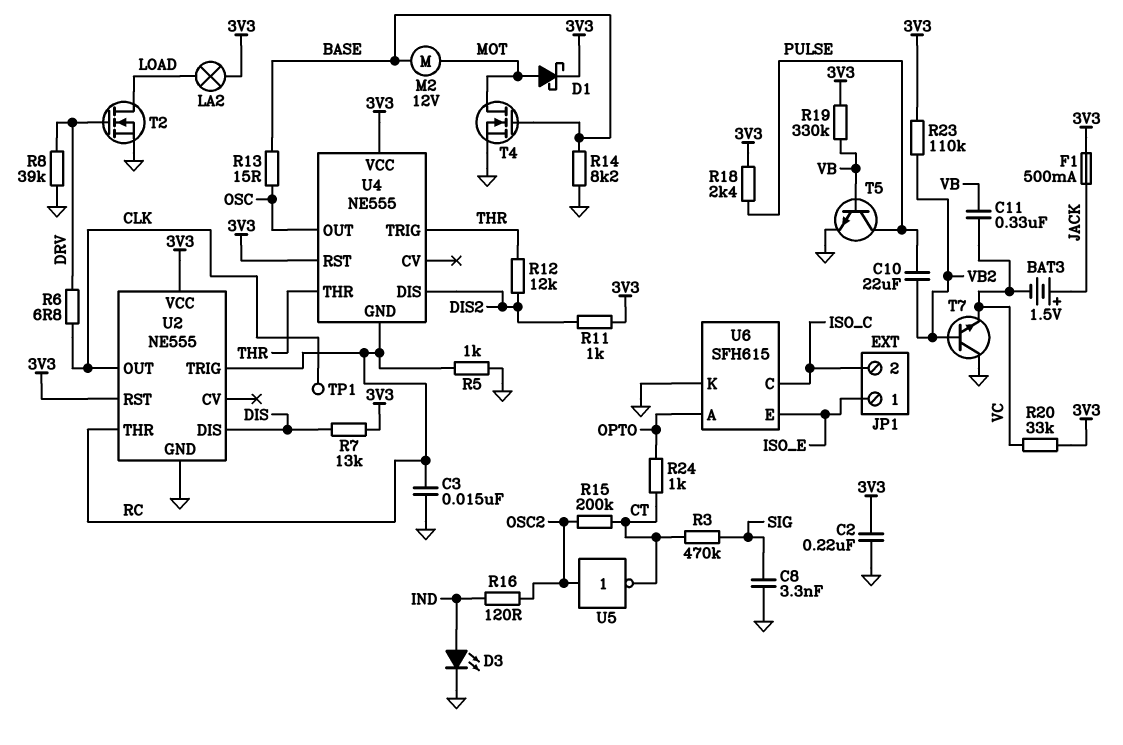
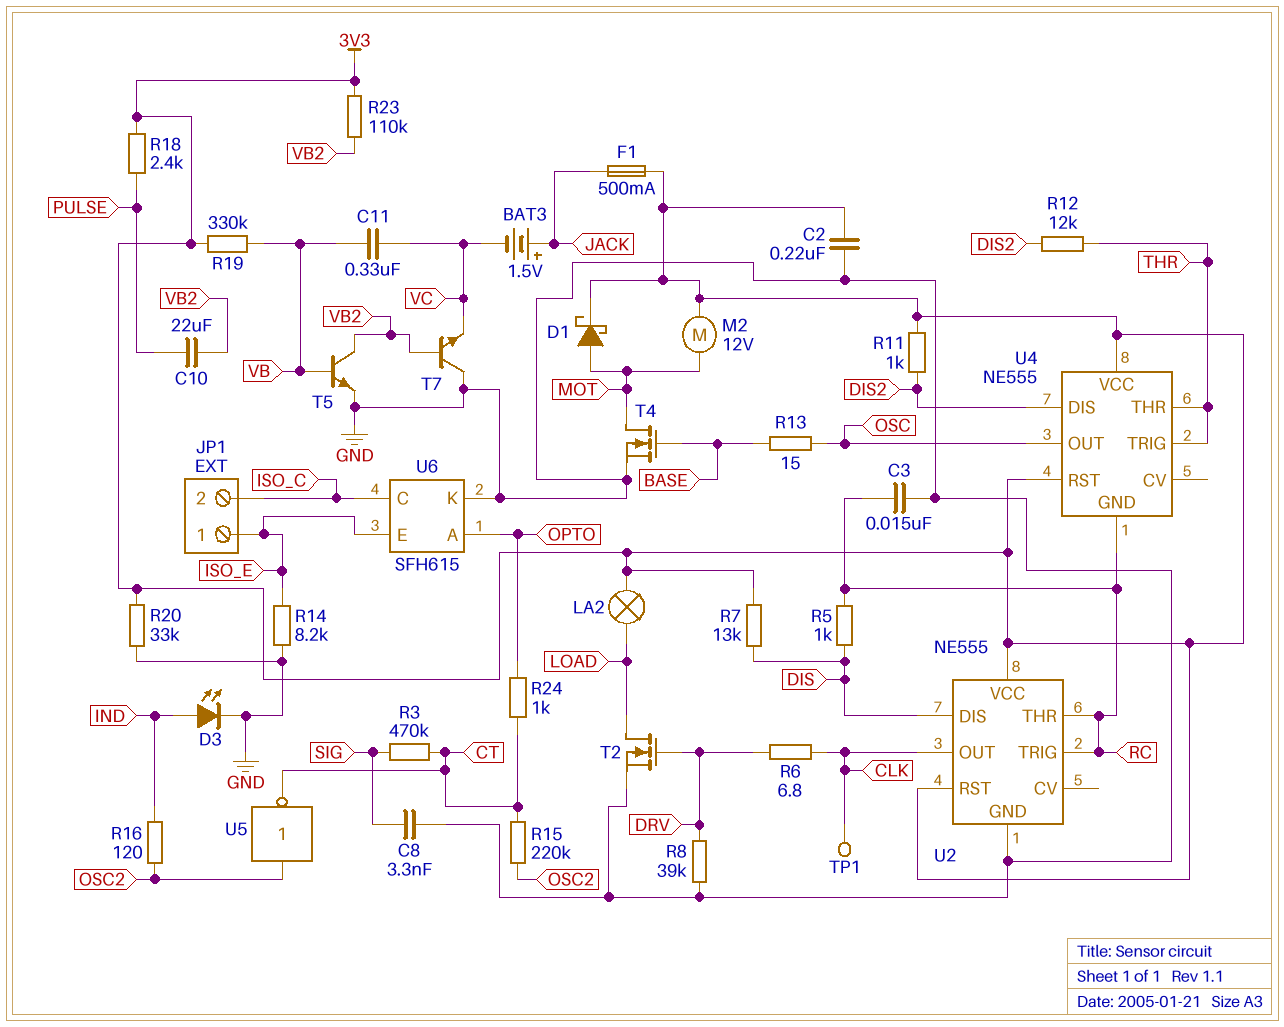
M2: motor 12V (BASE, MOT) -> motor 12V (3V3, MOT)
R5: 1k (GND, RC) -> 1k (DIS, RC)
R14: 8.2k (BASE, GND) -> 8.2k (GND, ISO_E)
R15: 200k (CT, OSC2) -> 220k (CT, OSC2)
R20: 33k (3V3, VC) -> 33k (3V3, GND)
T5: NPN (B VB, C PULSE, E GND) -> NPN (B VB, C VB2, E GND)

